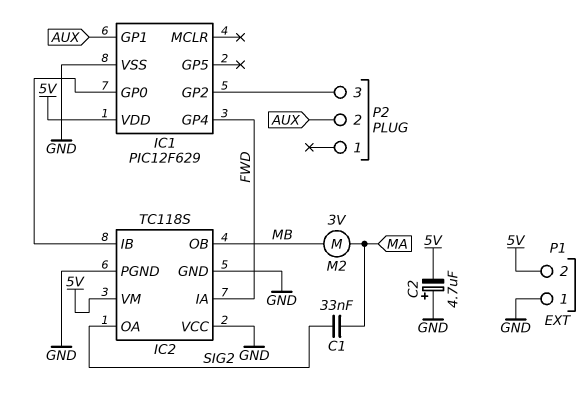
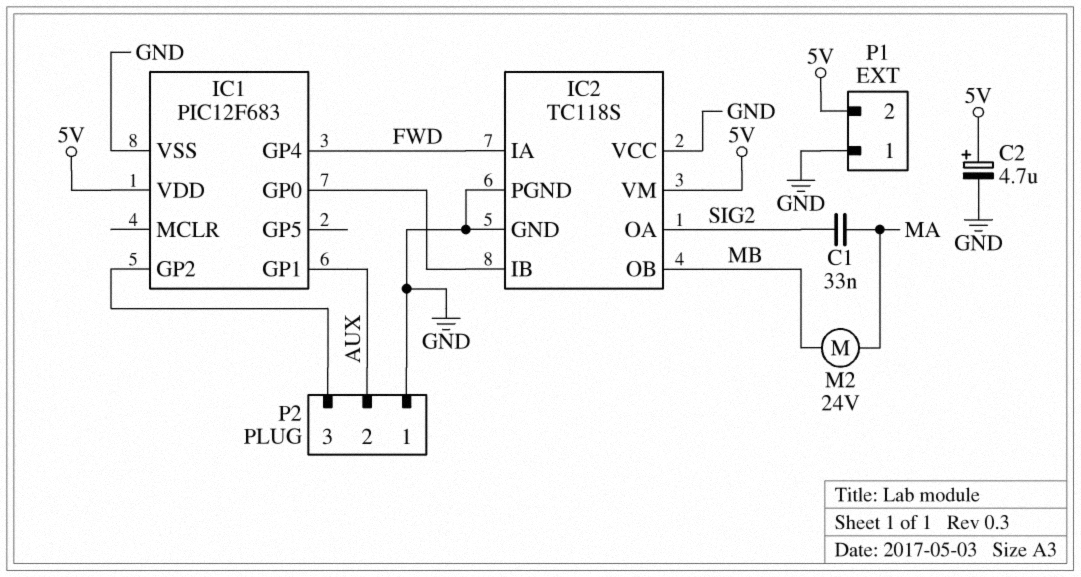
C2: 4.7uF (plus GND, minus 5V) -> 4.7uF (plus 5V, minus GND)
IC1: PIC12F629 -> PIC12F683
M2: motor 3V (MA, MB) -> motor 24V (MA, MB)
P2 pin 1: none -> GND

